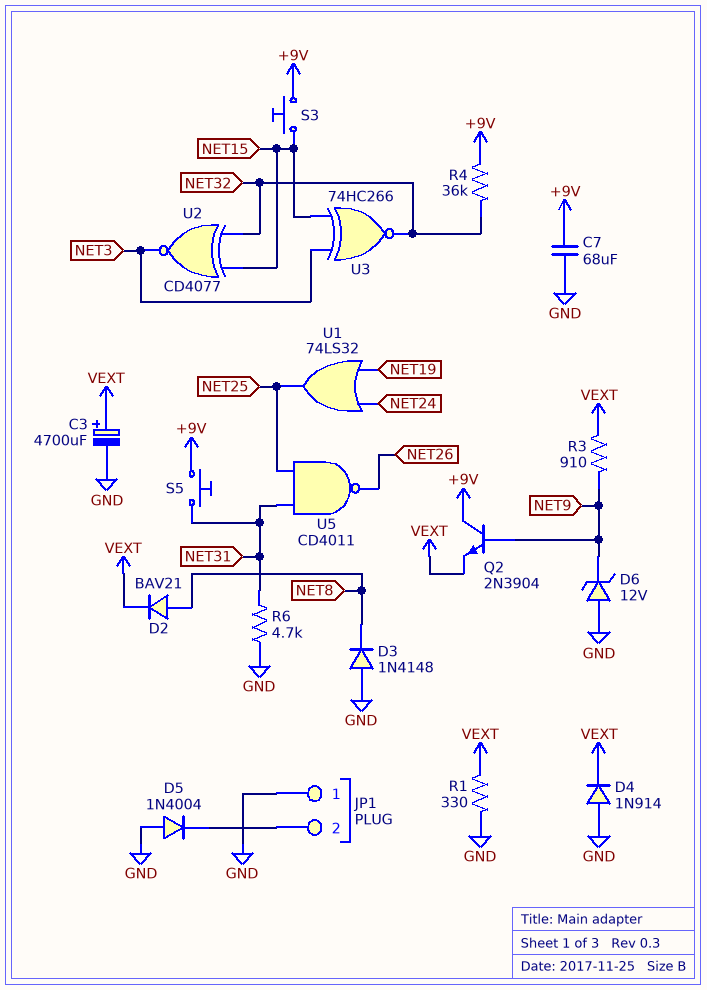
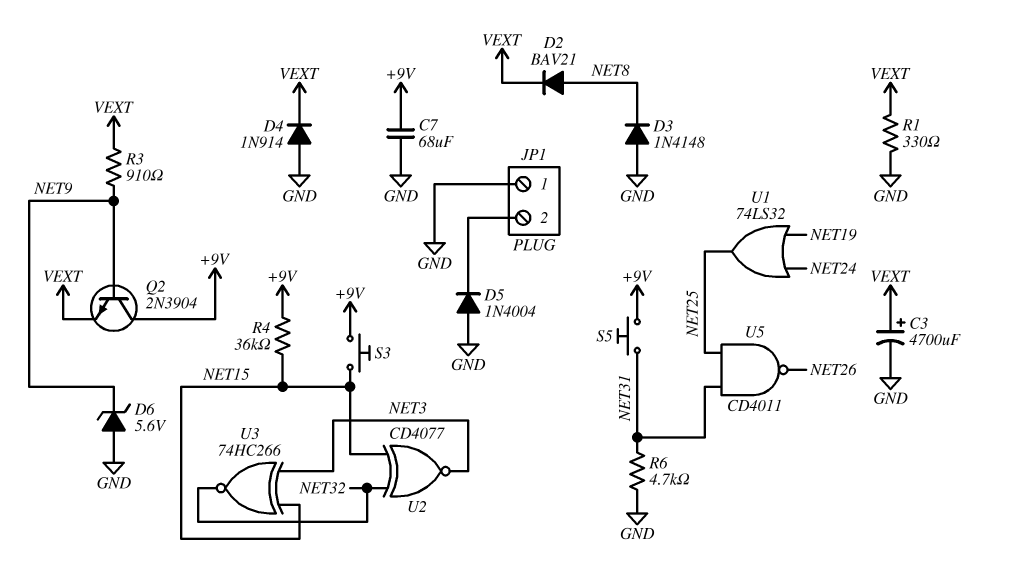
D6: zener 12V (A GND, K NET9) -> zener 5.6V (A GND, K NET9)
R4: 36k (+9V, NET32) -> 36k (+9V, NET15)

